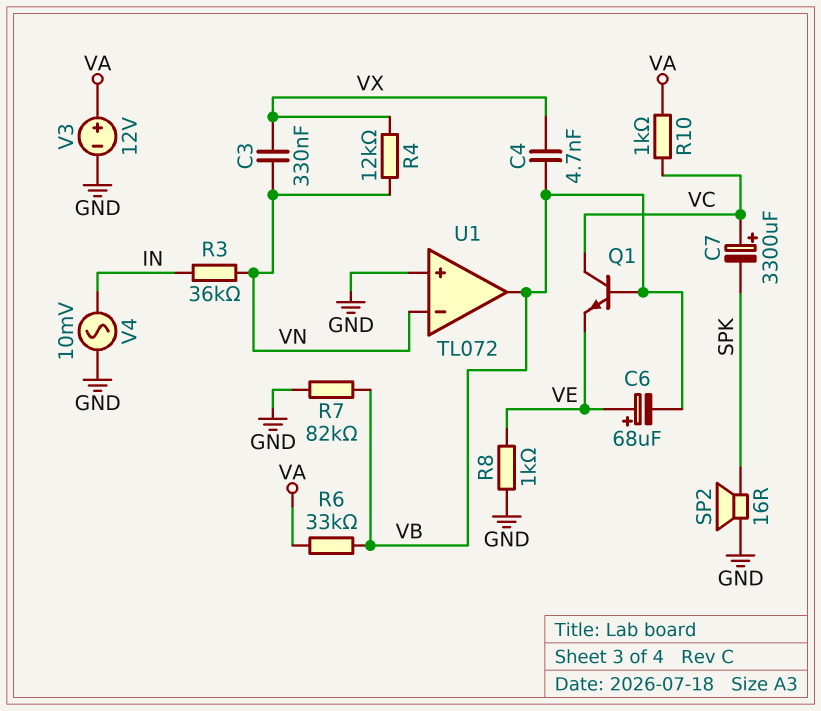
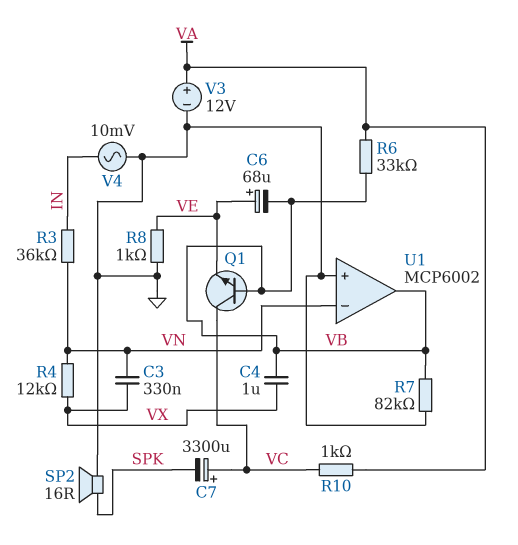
C4: 4.7nF (VB, VX) -> 1uF (VB, VX)
U1: TL072 -> MCP6002

